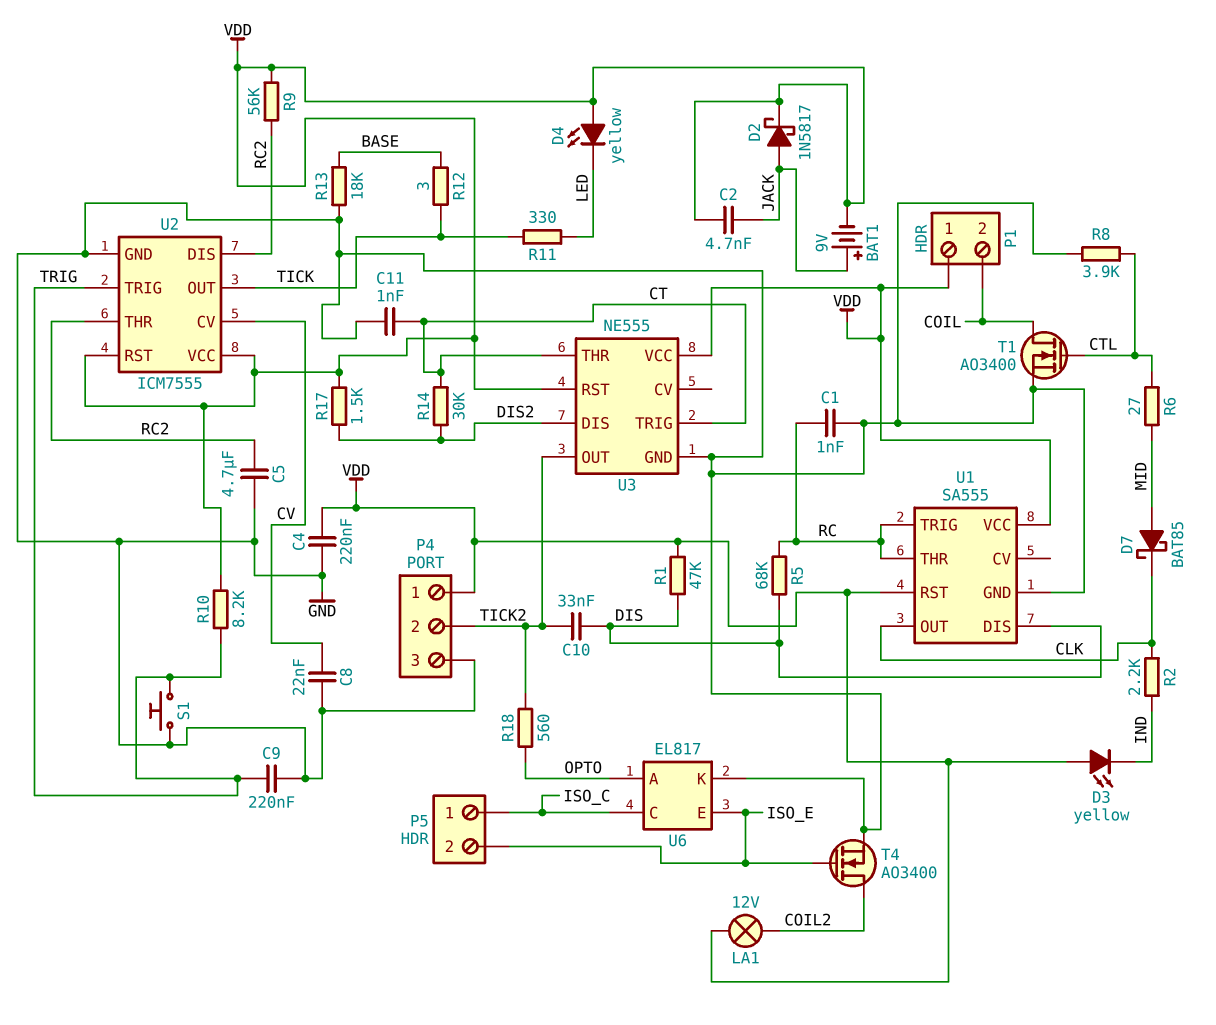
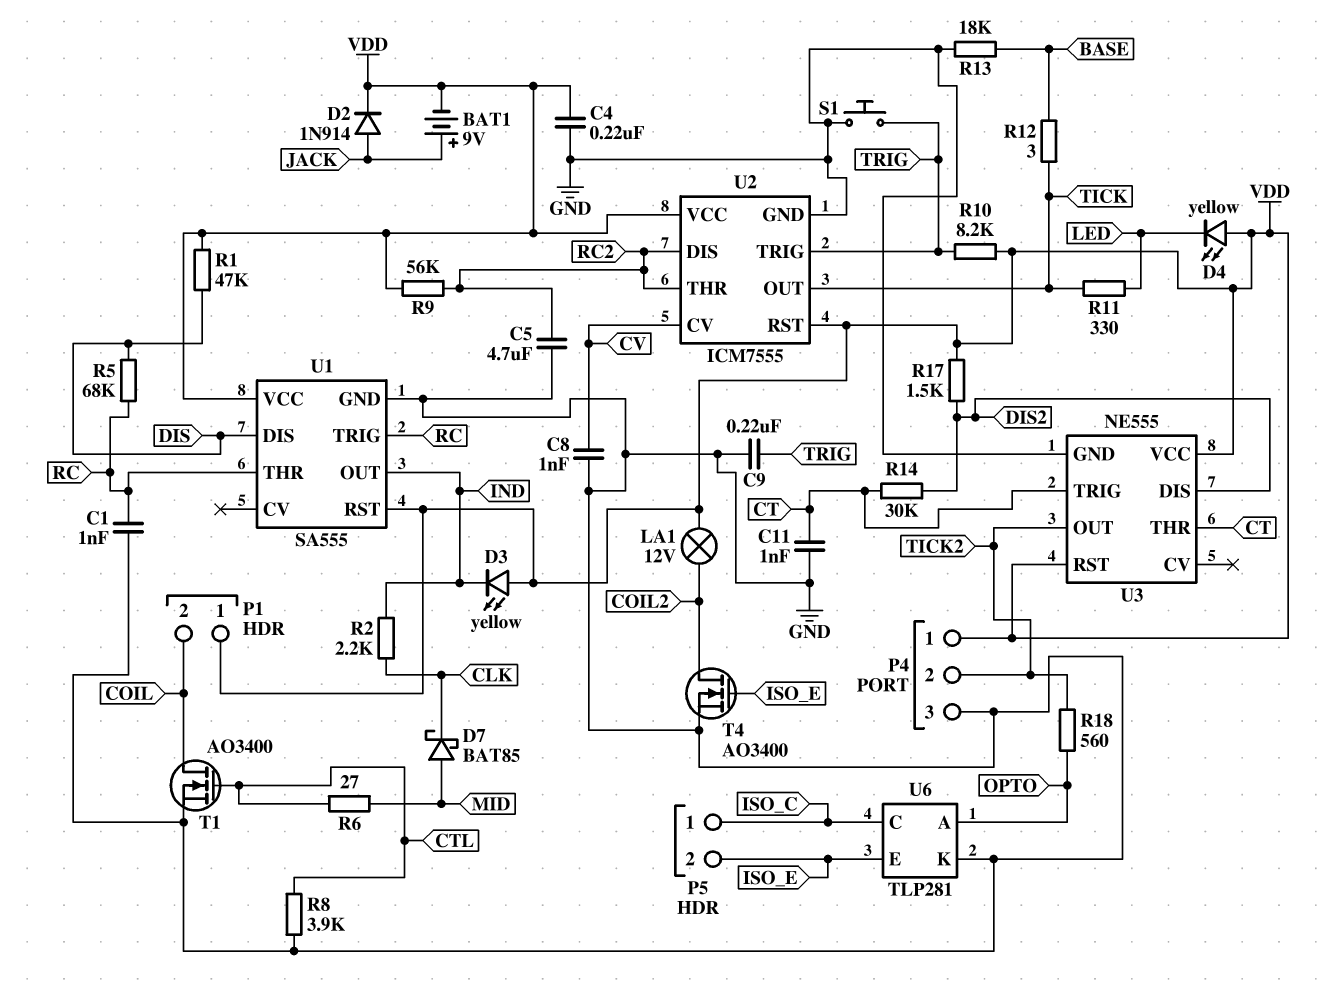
C2: 4.7nF (JACK, VDD) -> none
C8: 22nF (CV, GND) -> 1nF (CV, GND)
C10: 33nF (DIS, TICK2) -> none
D2: schottky 1N5817 (A JACK, K VDD) -> diode 1N914 (A JACK, K VDD)
U1 pin OUT: CLK -> IND
U6: EL817 -> TLP281

